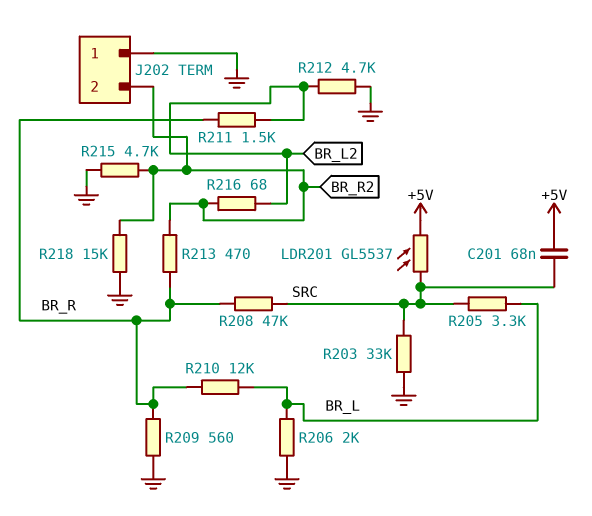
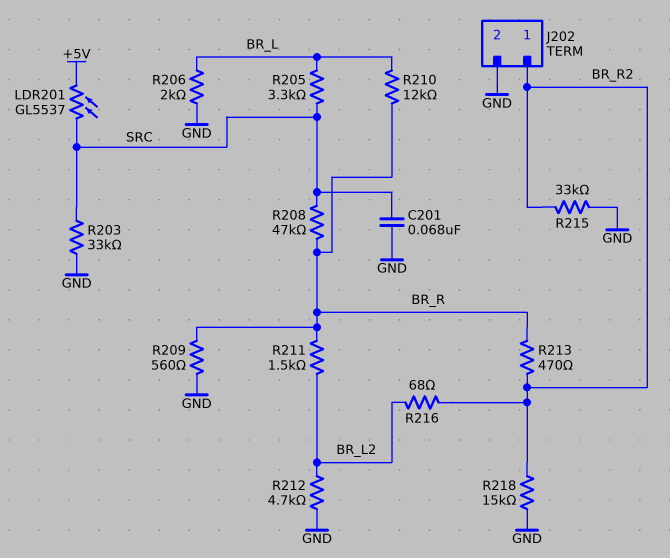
C201: 68nF (+5V, SRC) -> 68nF (GND, SRC)
J202 pin 1: GND -> BR_R2
J202 pin 2: BR_R2 -> GND
R215: 4.7k (BR_R2, GND) -> 33k (BR_R2, GND)

